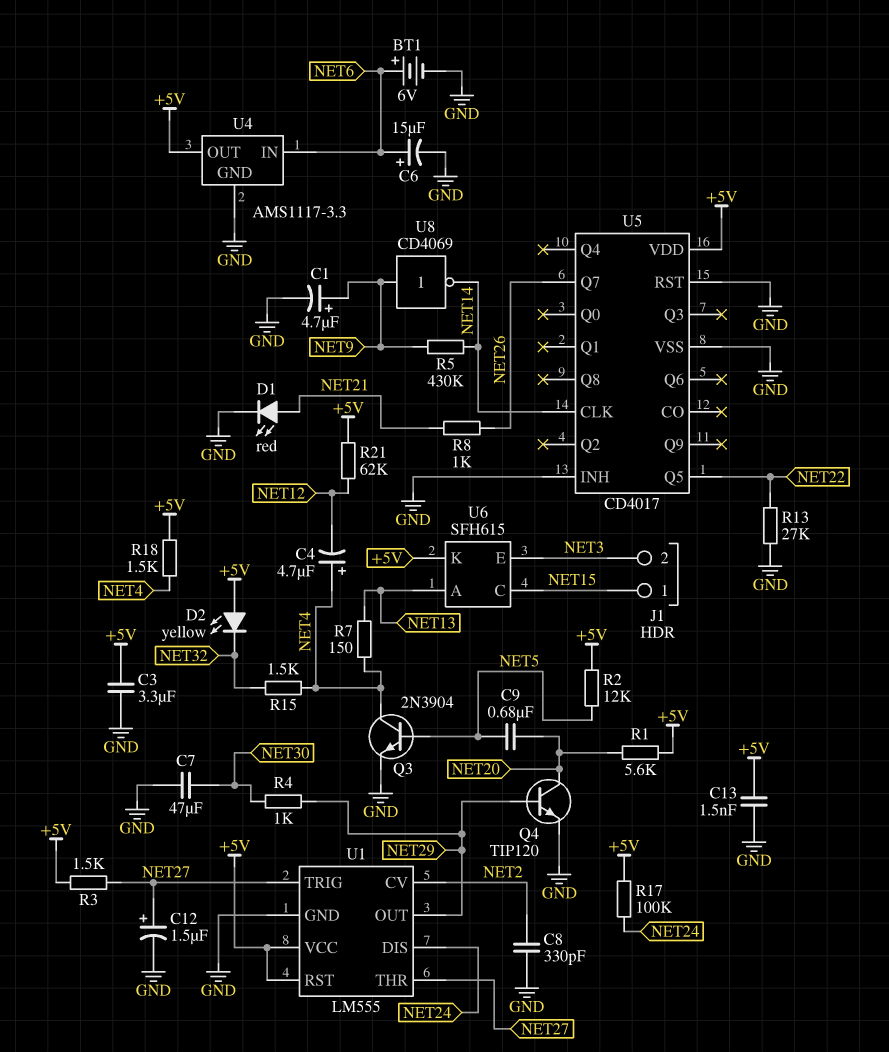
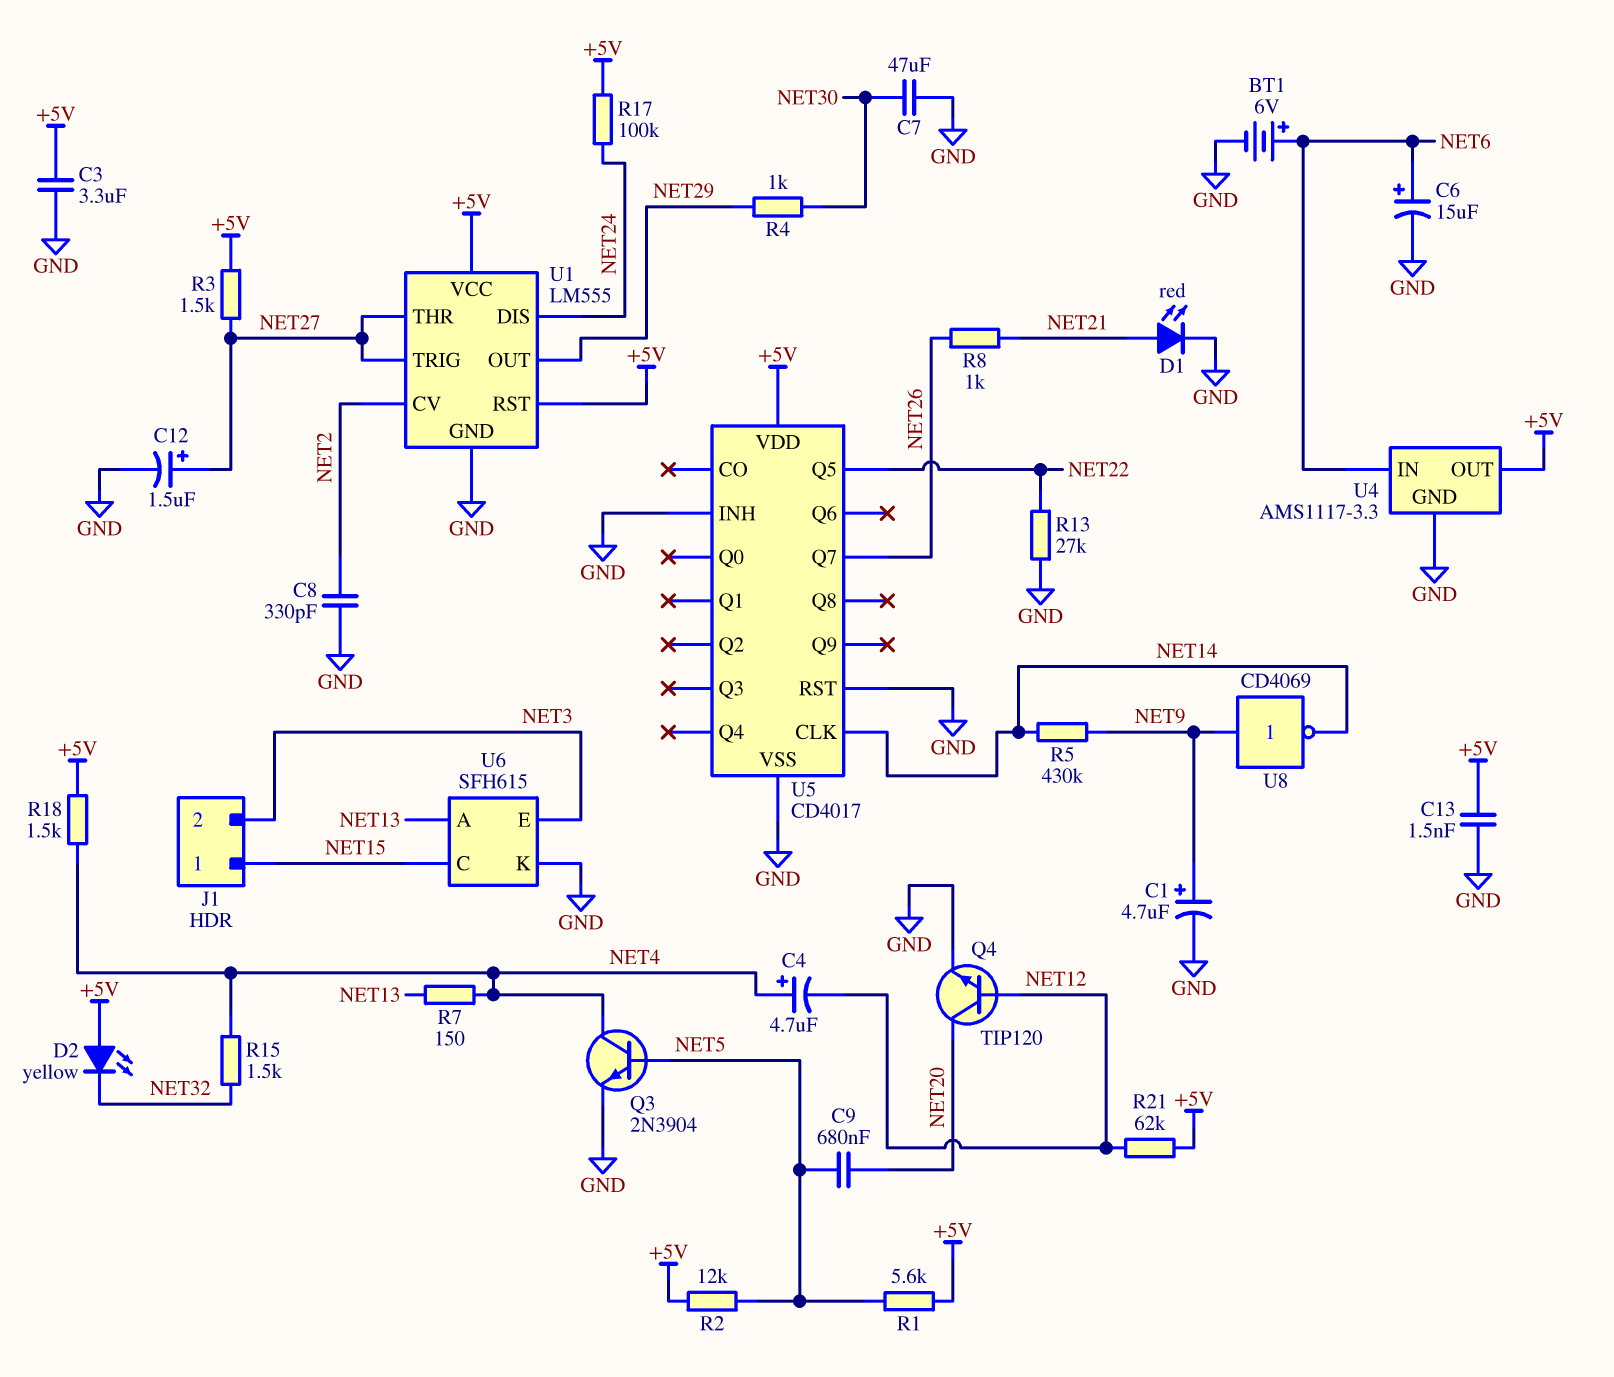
Q4: NPN TIP120 (B NET29, C NET20, E GND) -> NPN TIP120 (B NET12, C NET20, E GND)
R1: 5.6k (+5V, NET20) -> 5.6k (+5V, NET5)
U6 pin K: +5V -> GND

